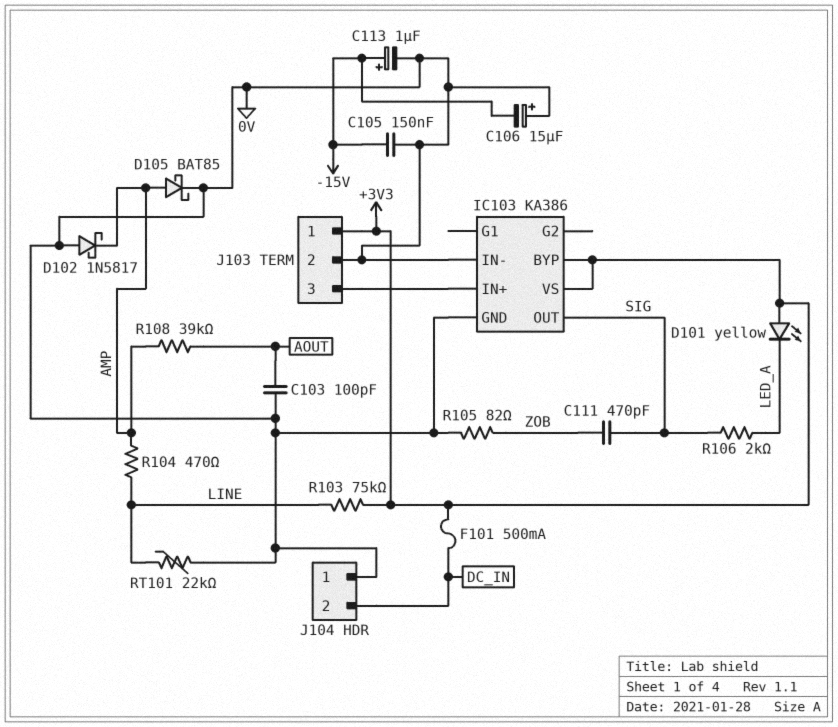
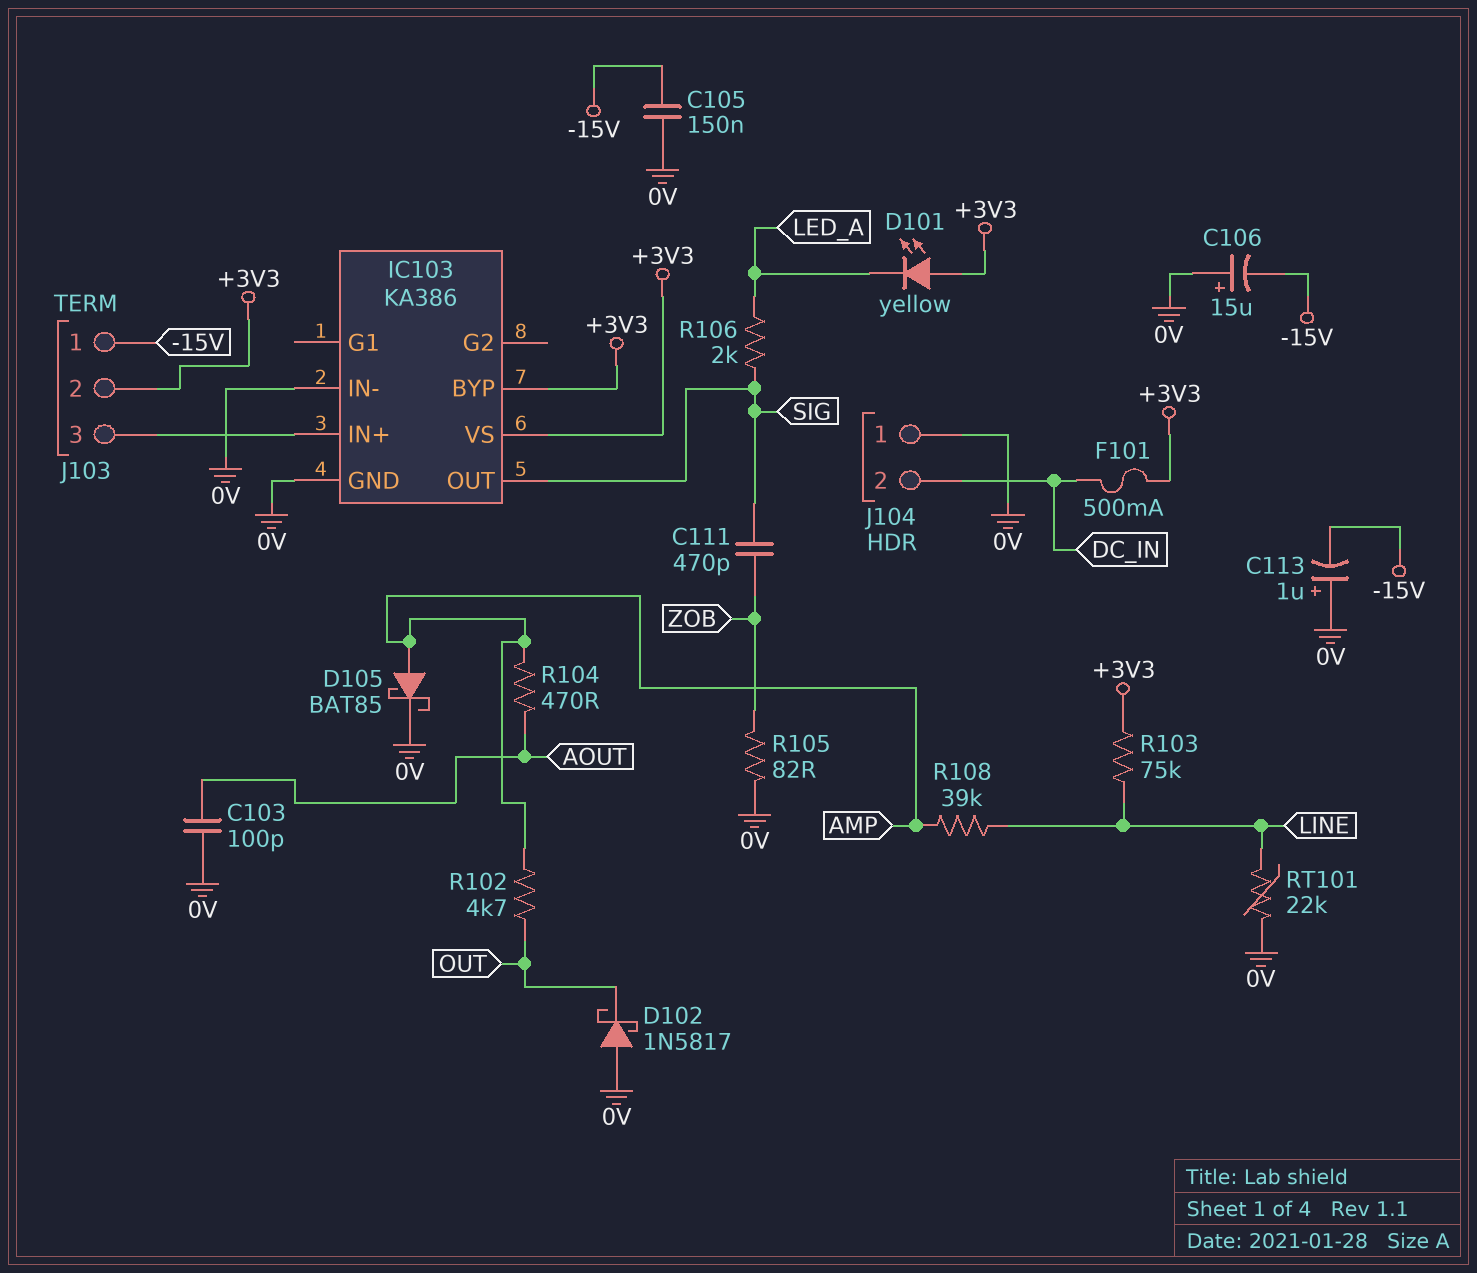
C113: 1uF (plus -15V, minus 0V) -> 1uF (plus 0V, minus -15V)
D102: schottky 1N5817 (A 0V, K AMP) -> schottky 1N5817 (A 0V, K OUT)
J103 pin 1: +3V3 -> -15V
J103 pin 2: 0V -> +3V3
R102: none -> 4.7k (AMP, OUT)
R104: 470 (AMP, LINE) -> 470 (AMP, AOUT)
R108: 39k (AMP, AOUT) -> 39k (AMP, LINE)

